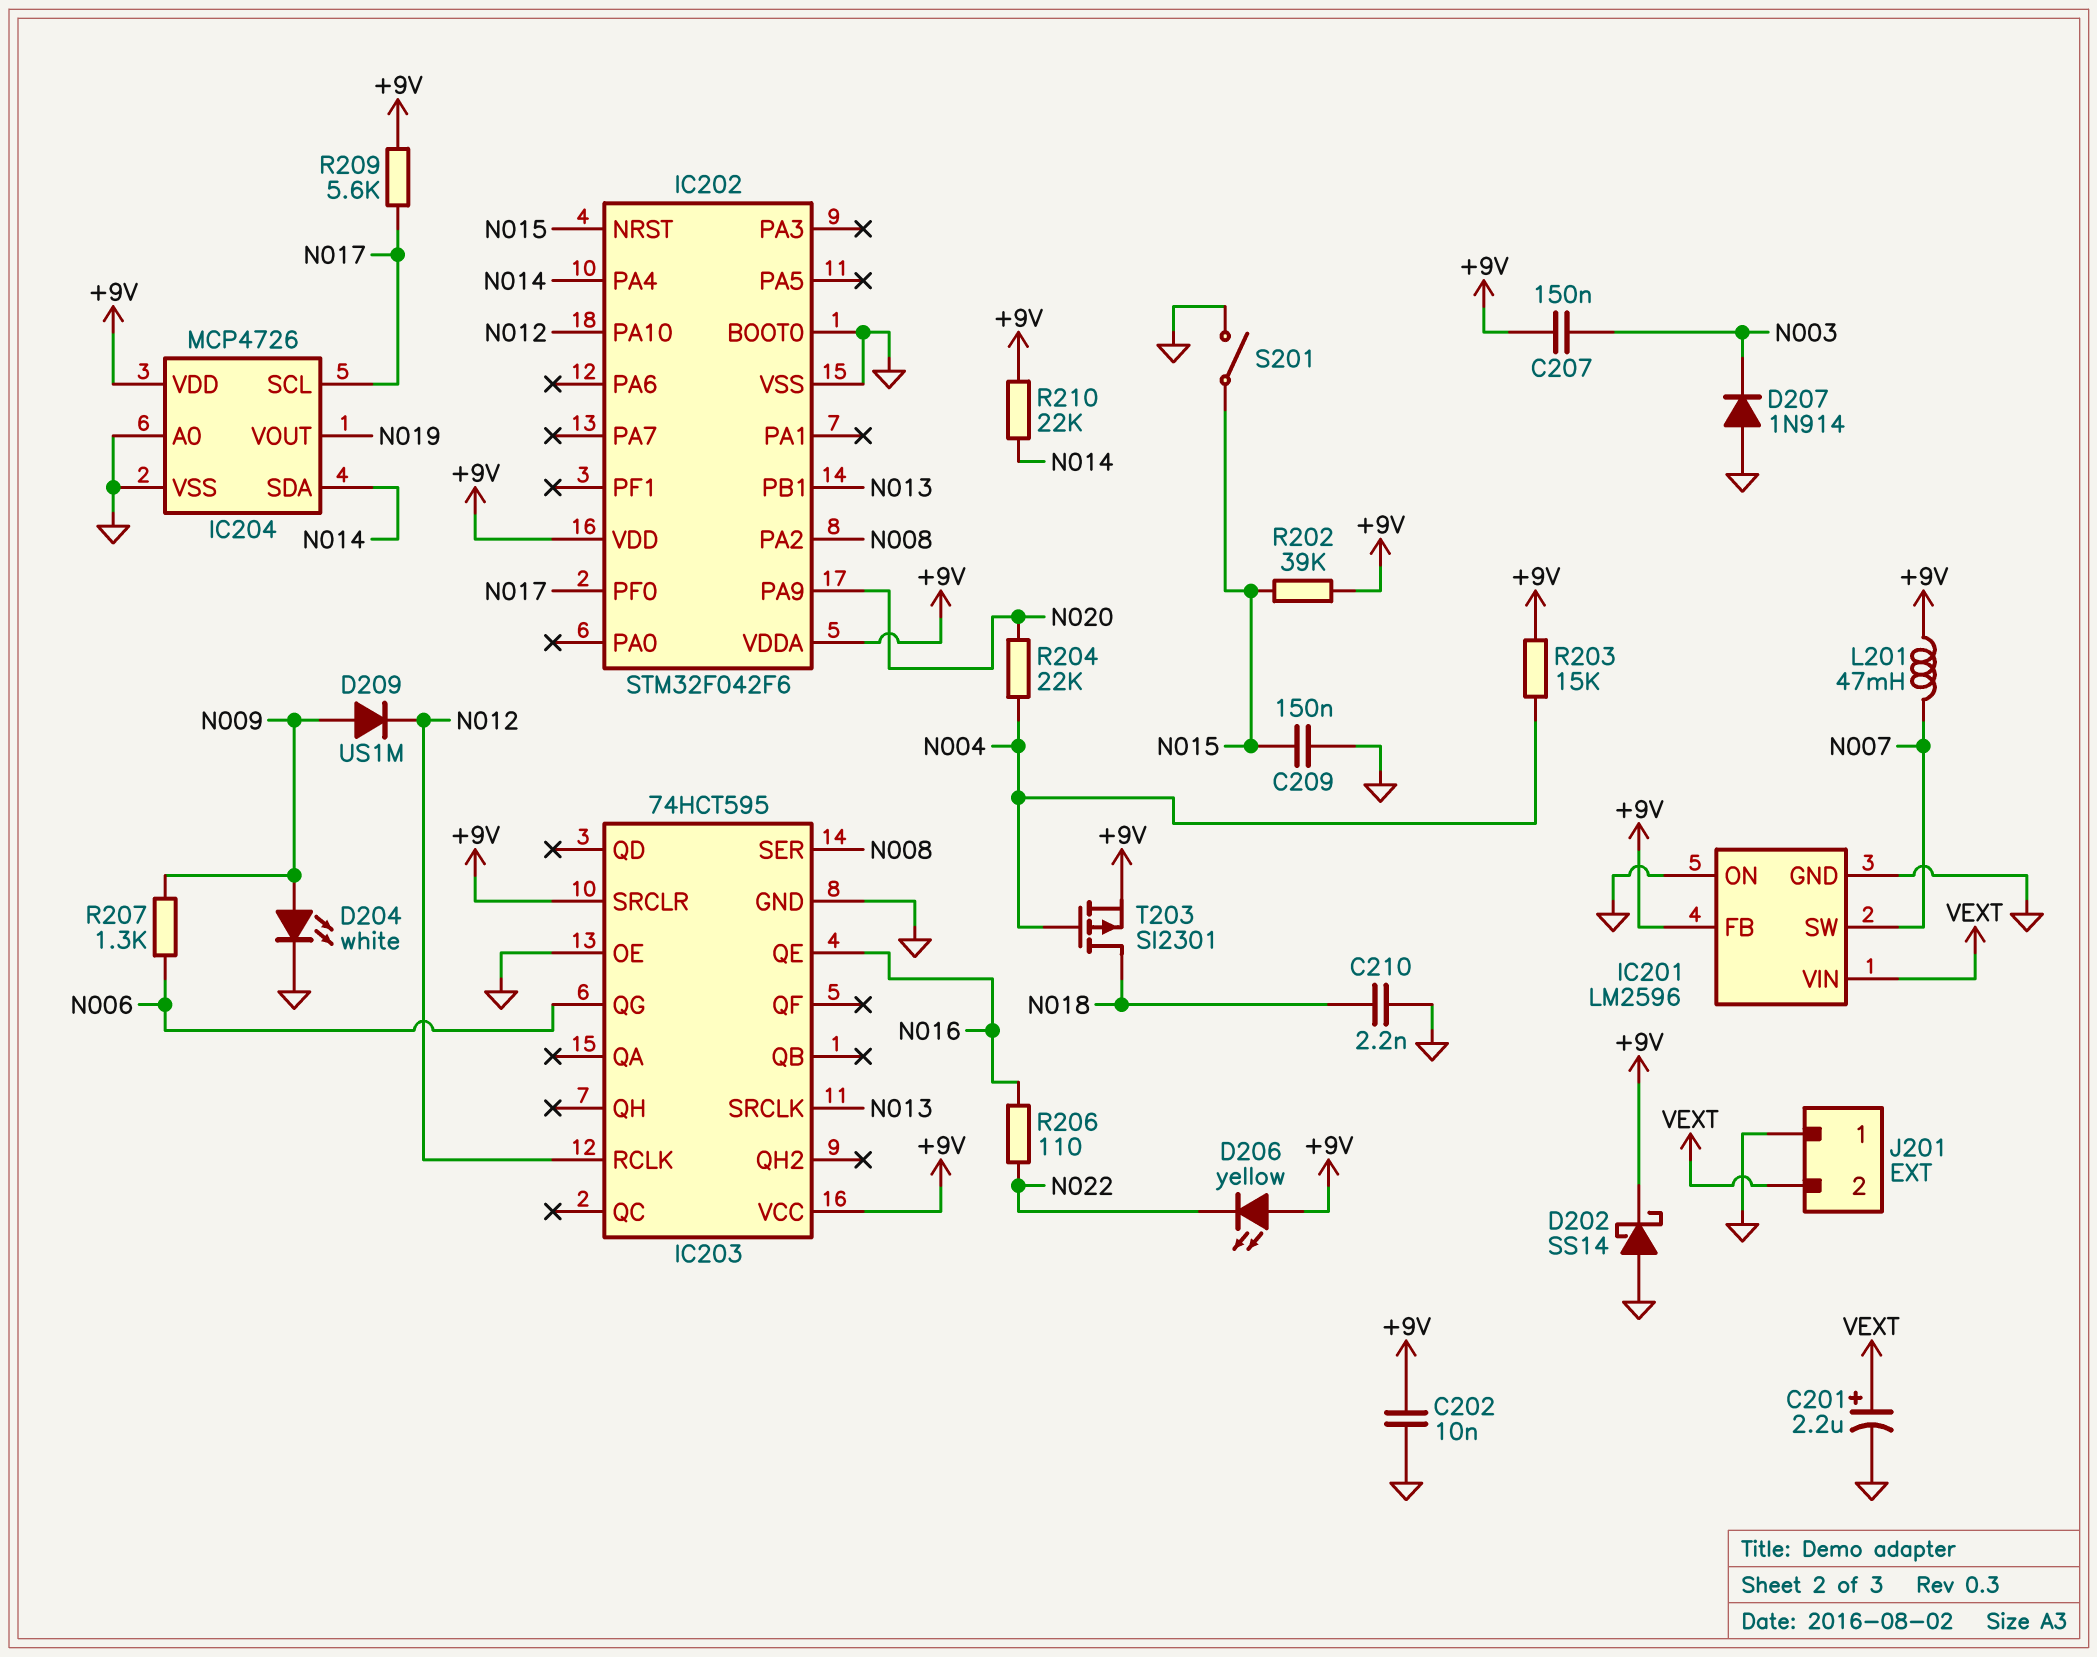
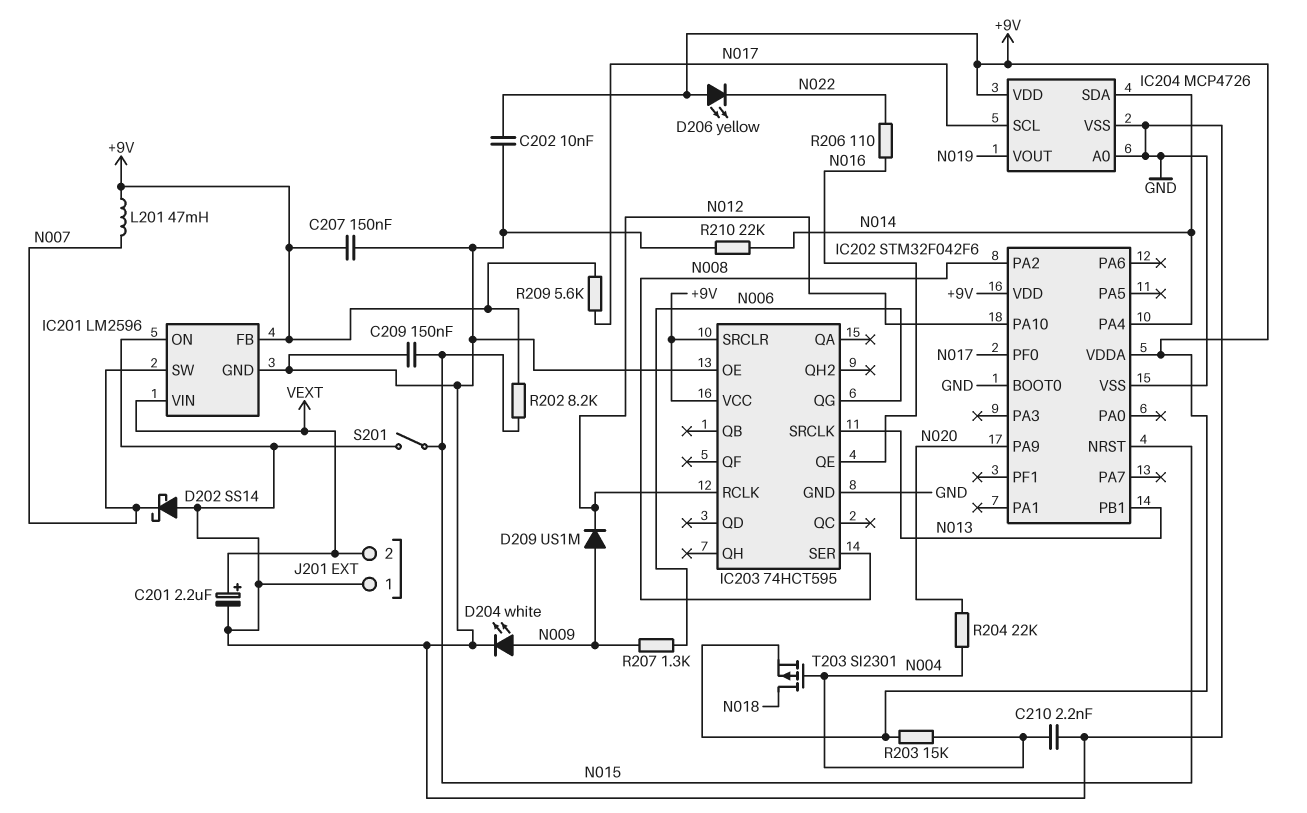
C207: 150nF (+9V, N003) -> 150nF (+9V, GND)
C210: 2.2nF (GND, N018) -> 2.2nF (GND, N004)
D202: schottky SS14 (A GND, K +9V) -> schottky SS14 (A GND, K N007)
D207: diode 1N914 (A GND, K N003) -> none
R202: 39k (+9V, N015) -> 8.2k (+9V, N015)
R210: 22k (+9V, N014) -> 22k (GND, N014)

